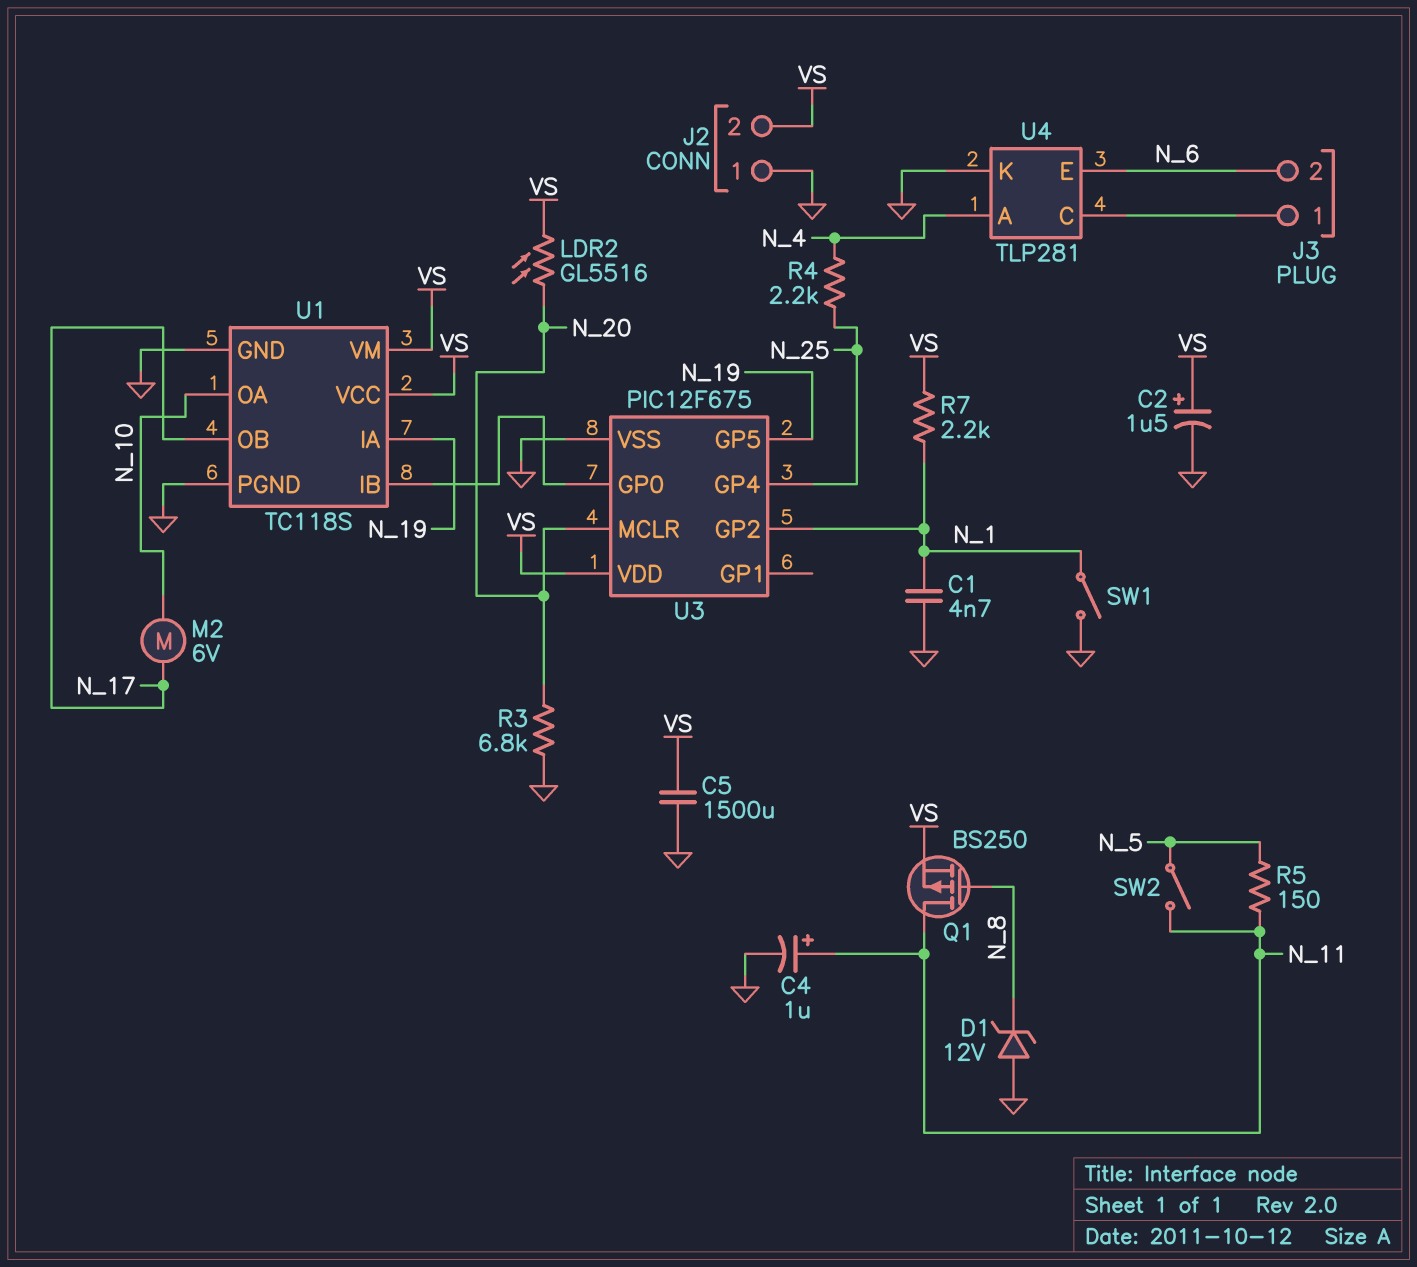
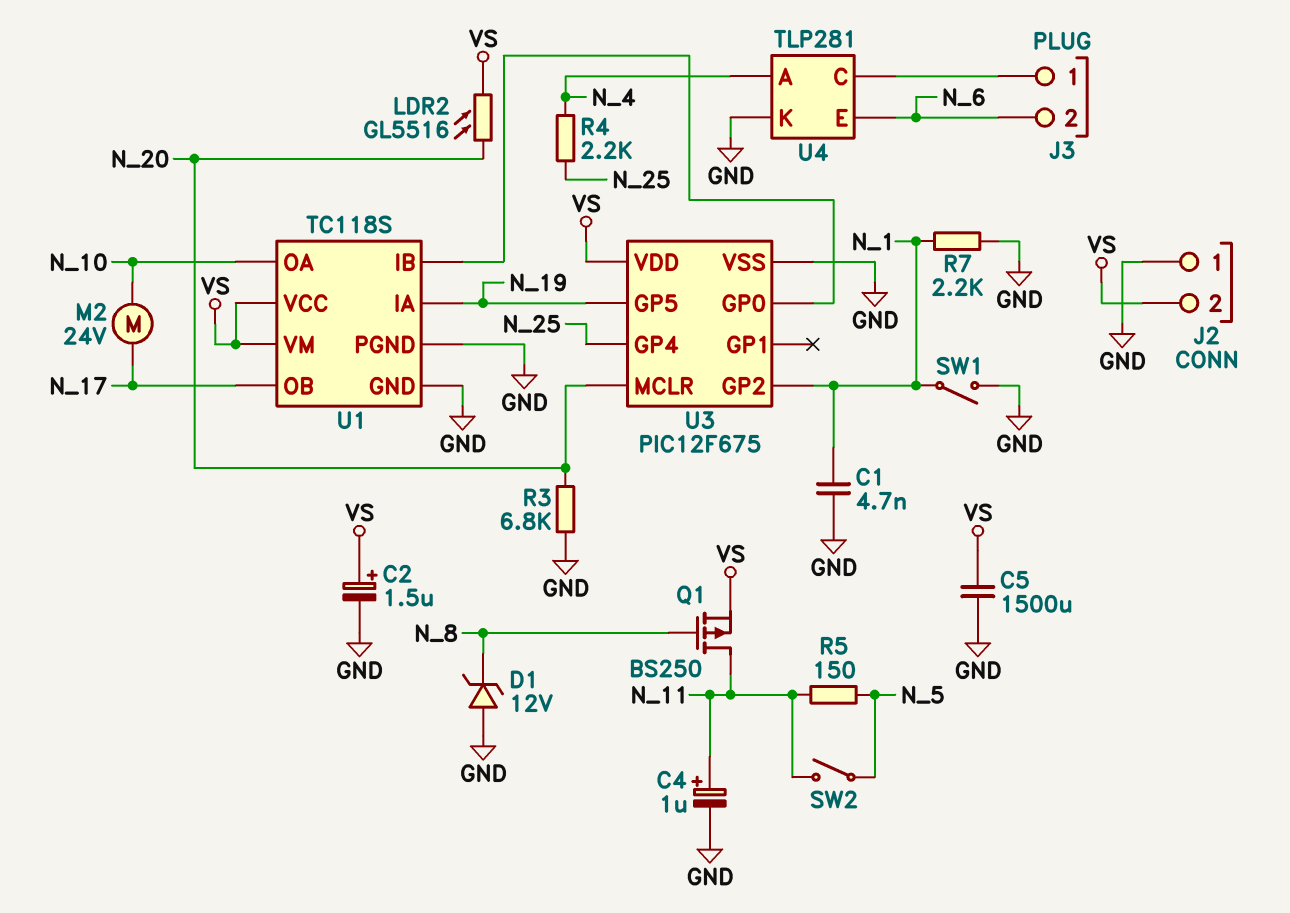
M2: motor 6V (N_10, N_17) -> motor 24V (N_10, N_17)
R7: 2.2k (N_1, VS) -> 2.2k (GND, N_1)

